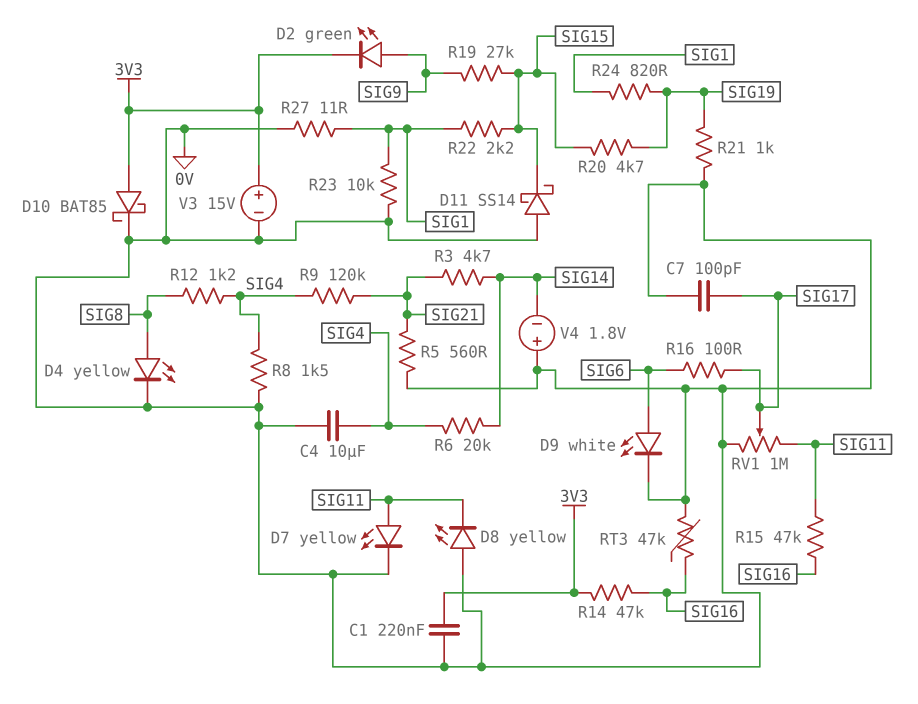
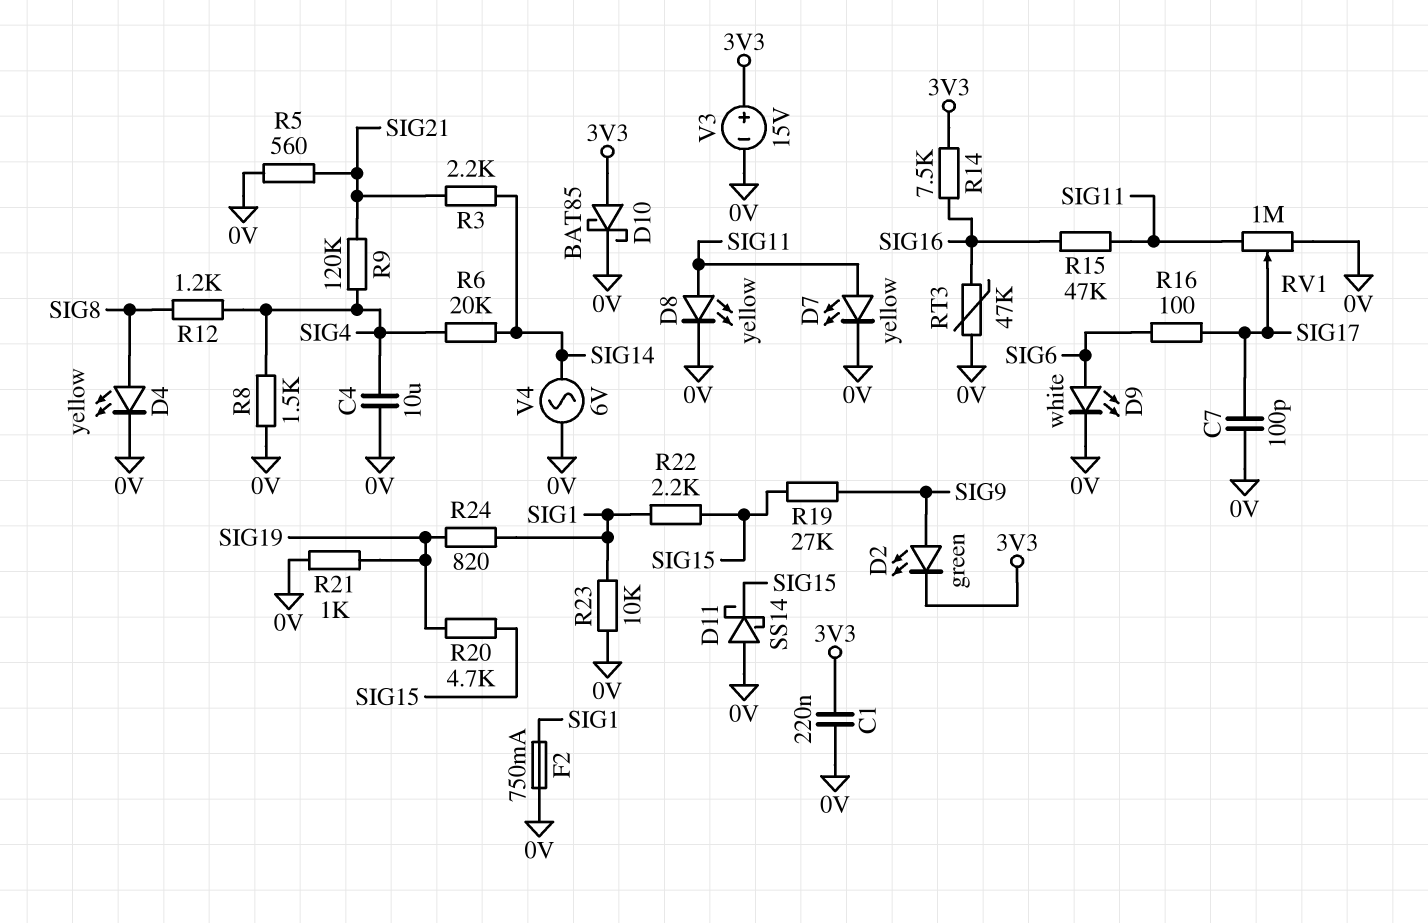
D8: LED yellow (A 0V, K SIG11) -> LED yellow (A SIG11, K 0V)
F2: none -> 750mA (0V, SIG1)
R3: 4.7k (SIG14, SIG21) -> 2.2k (SIG14, SIG21)
R14: 47k (3V3, SIG16) -> 7.5k (3V3, SIG16)
R27: 11 (0V, SIG1) -> none
V4: 1.8V (plus 0V, minus SIG14) -> AC 6V (0V, SIG14)

